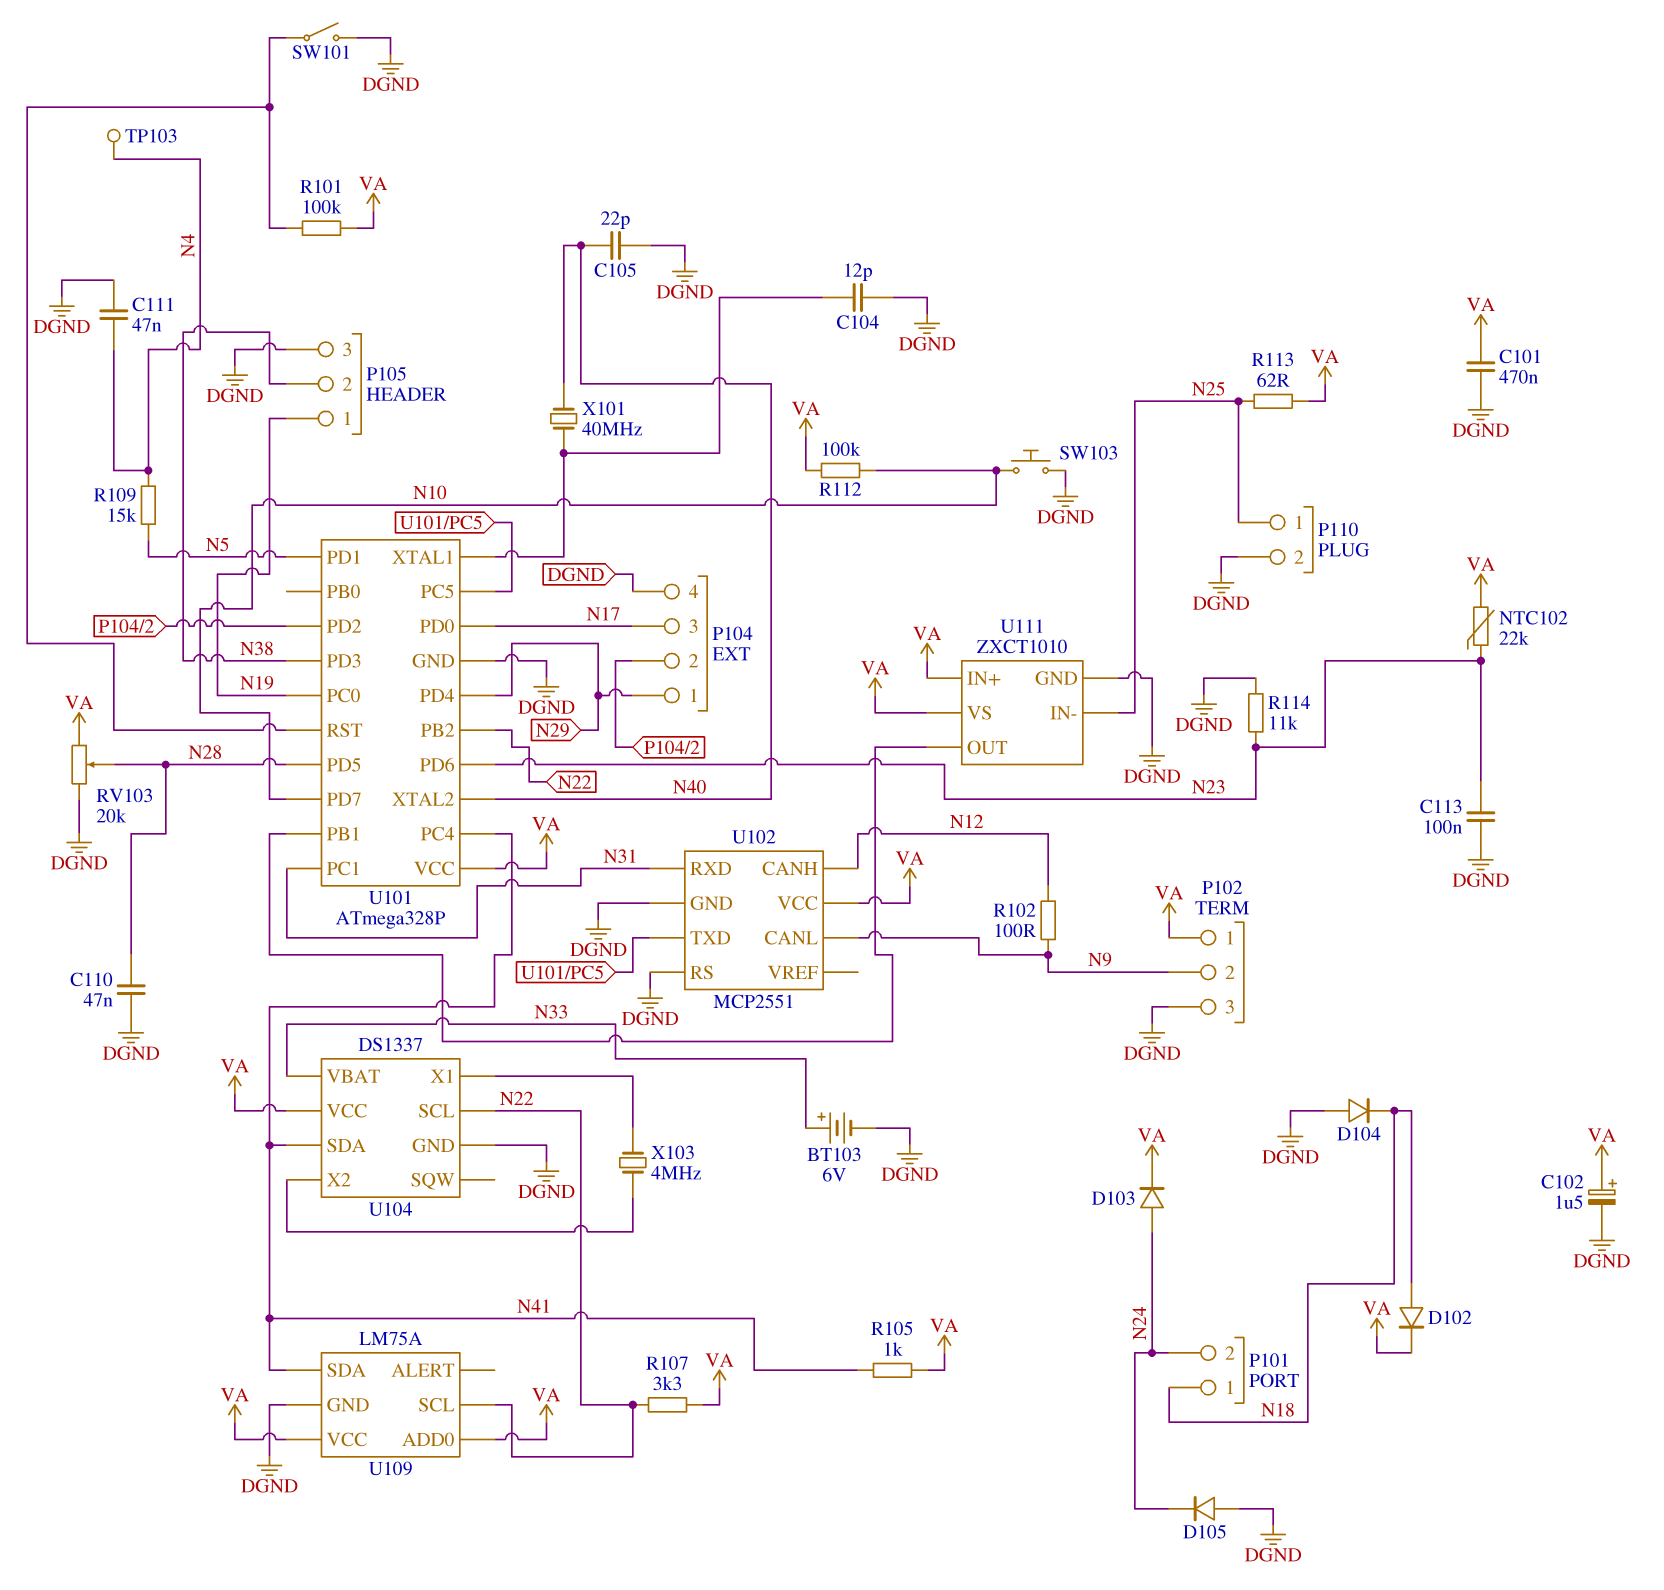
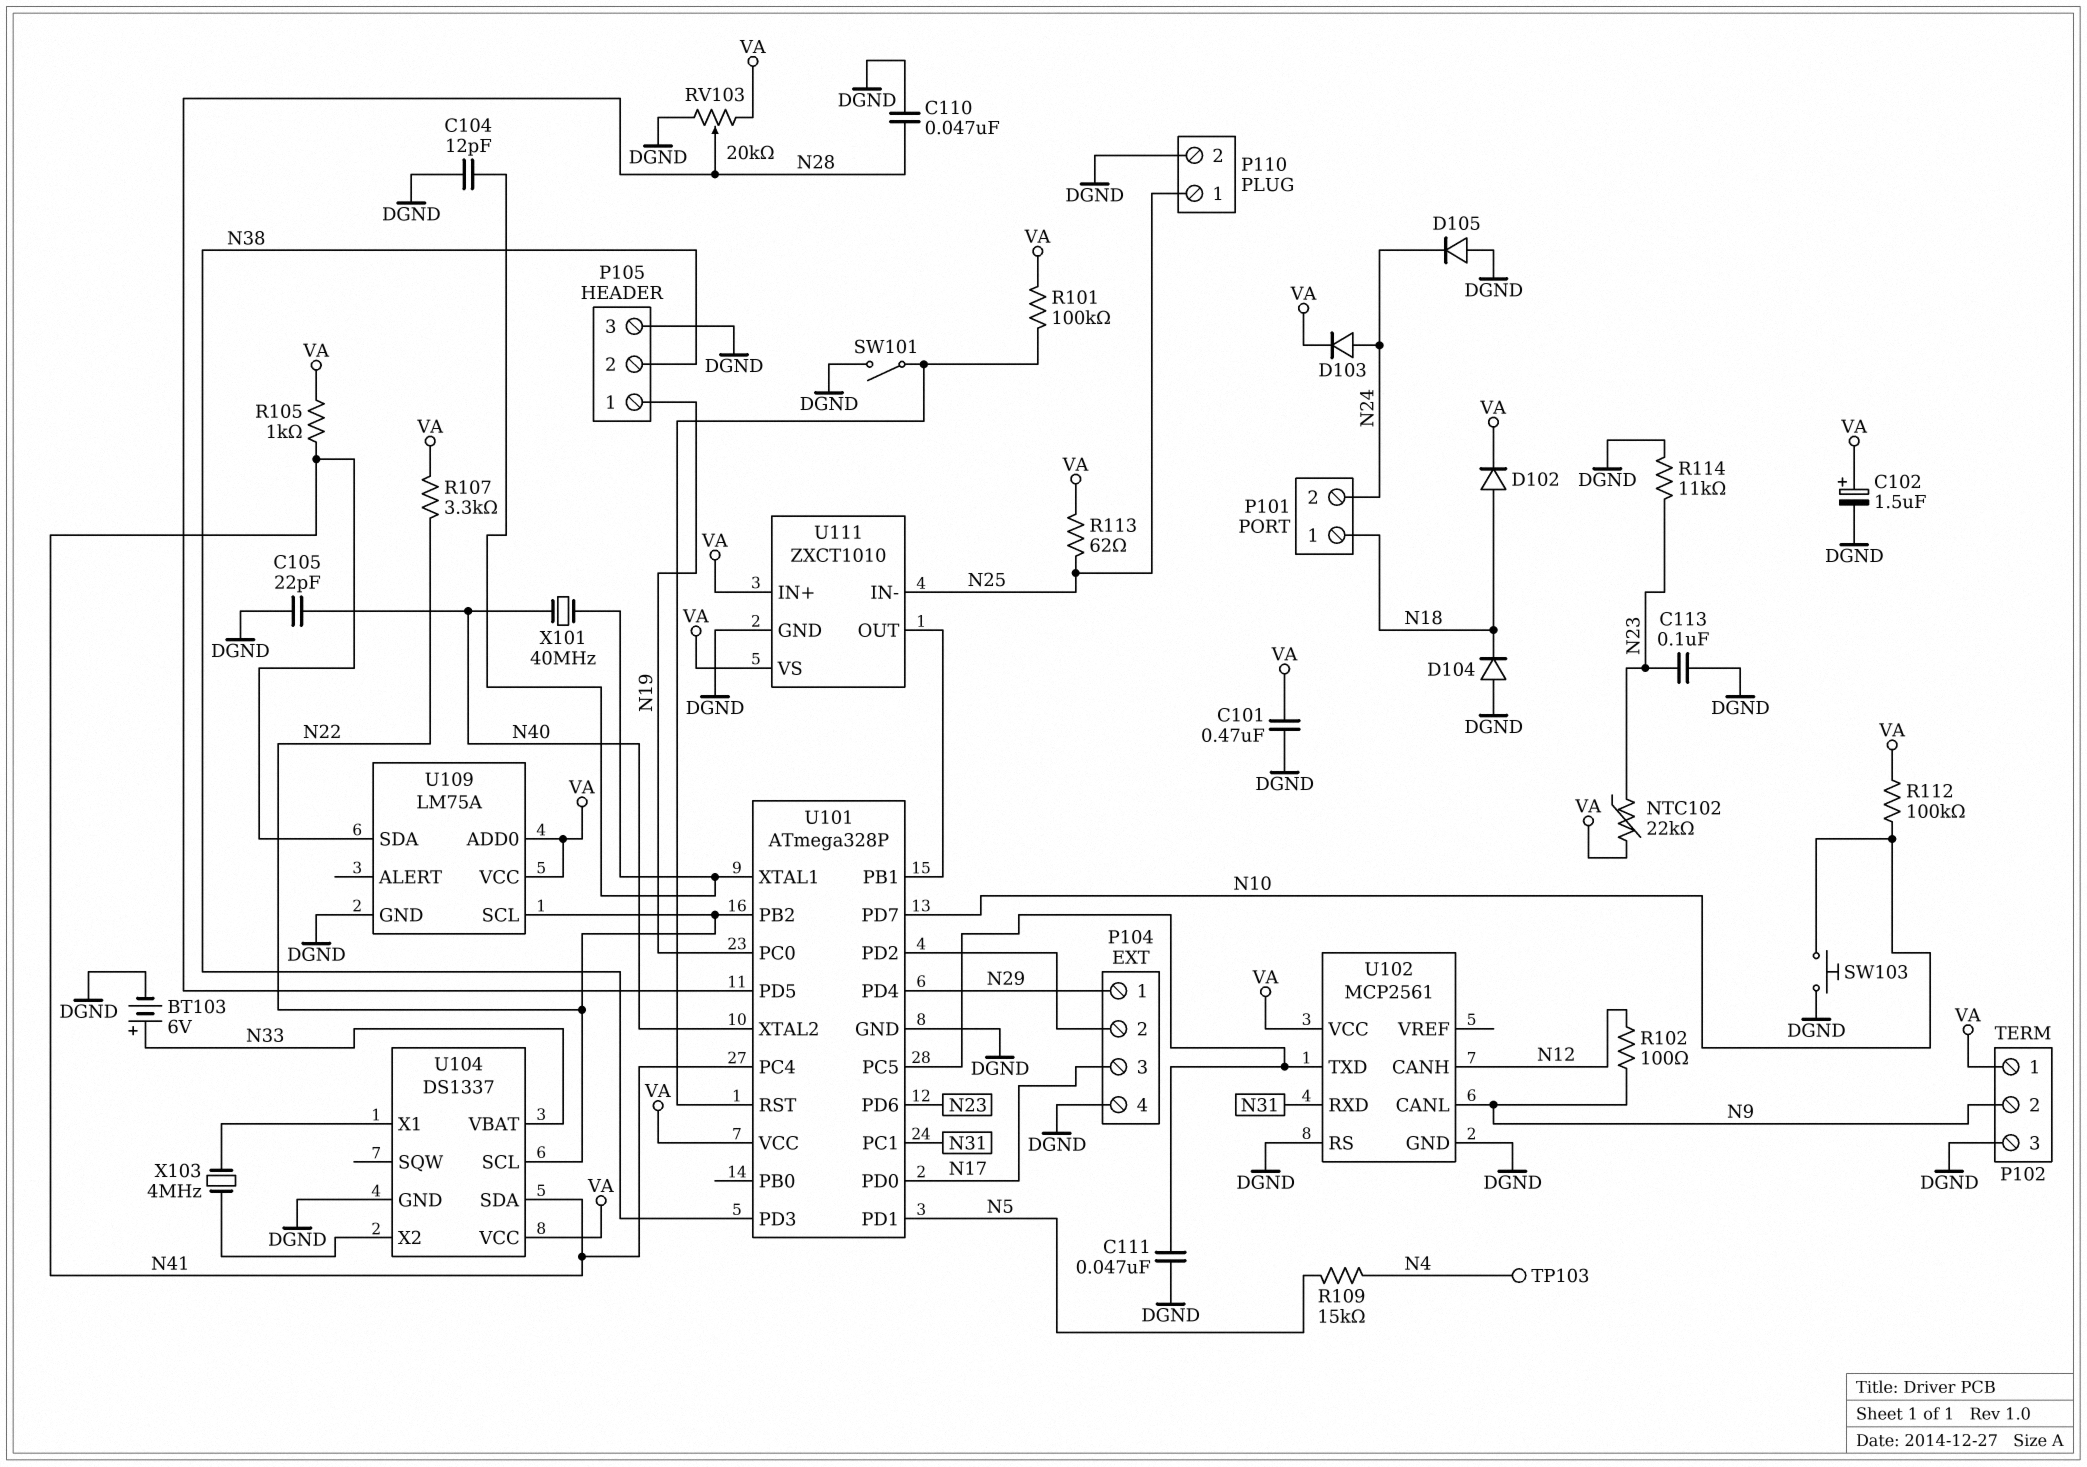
C111: 47nF (DGND, N4) -> 47nF (DGND, U101/PC5)
U102: MCP2551 -> MCP2561

